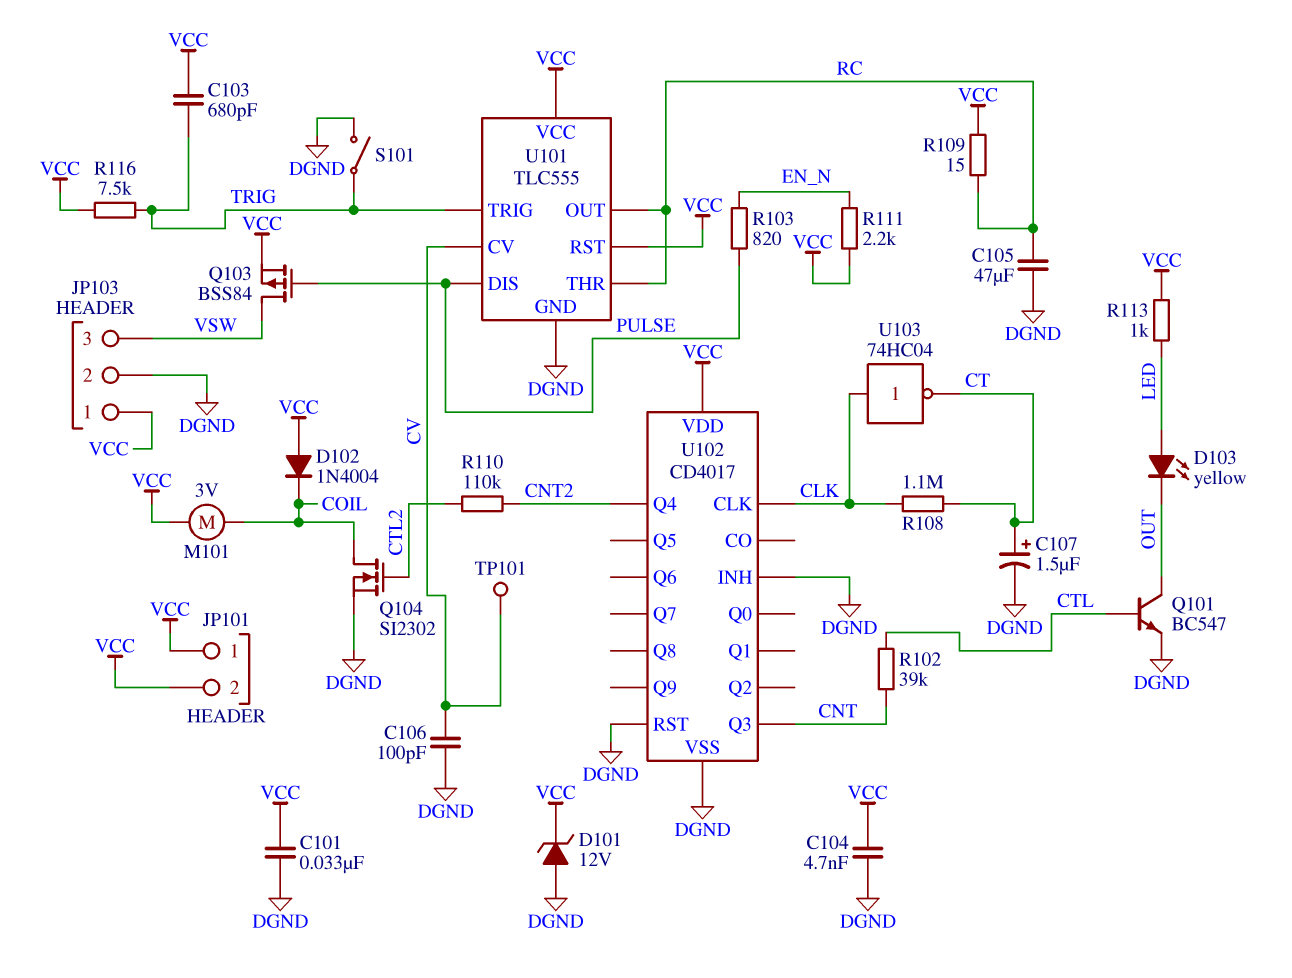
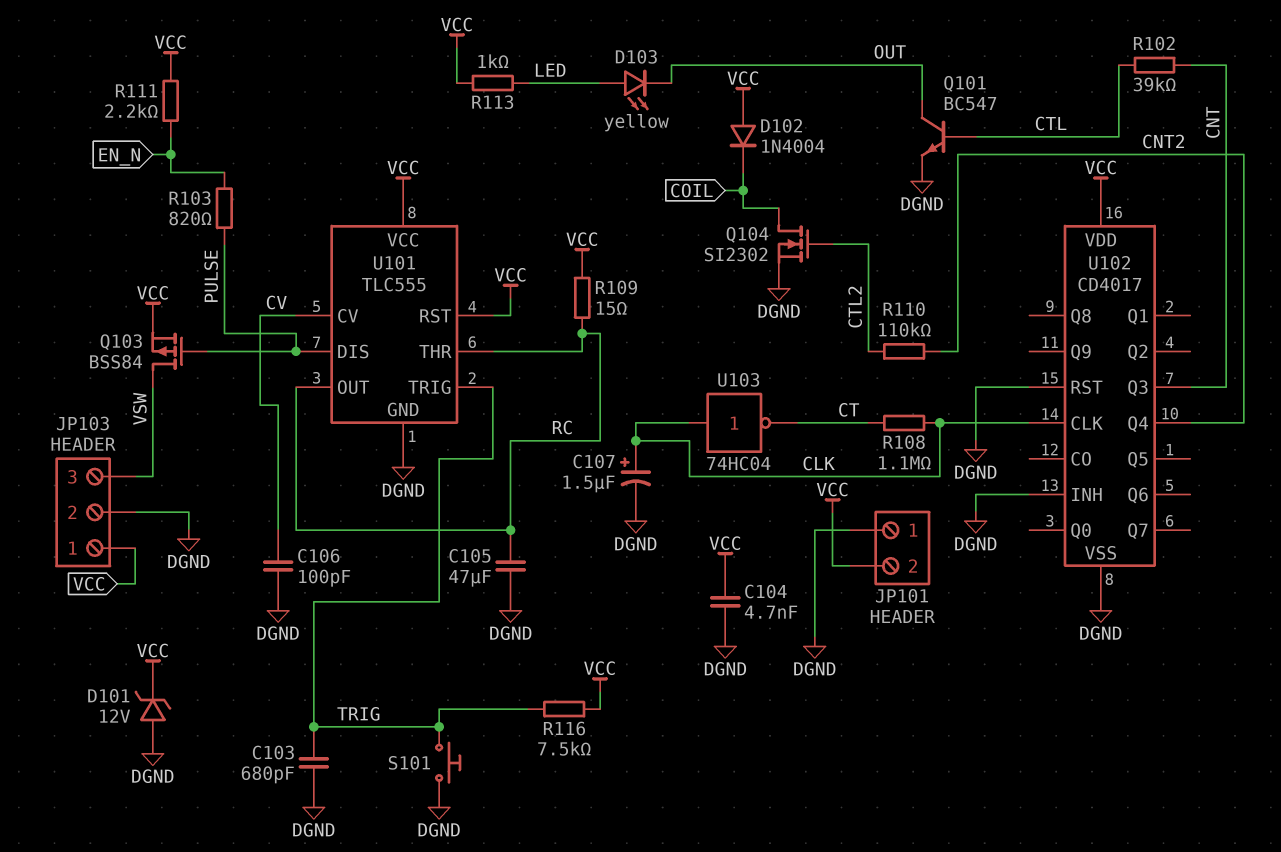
C101: 33nF (DGND, VCC) -> none
C103: 680pF (TRIG, VCC) -> 680pF (DGND, TRIG)
C107: 1.5uF (plus CT, minus DGND) -> 1.5uF (plus CLK, minus DGND)
JP101 pin 1: VCC -> DGND
M101: motor 3V (COIL, VCC) -> none
S101: switch (DGND, TRIG) -> button (DGND, TRIG)
TP101: test point (CV) -> none

